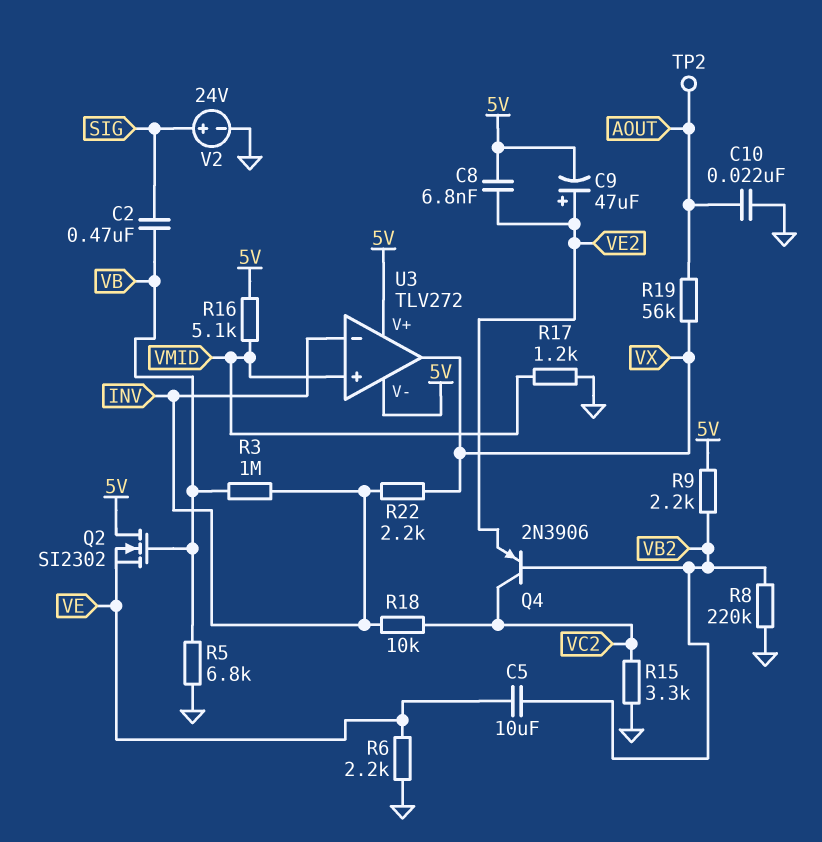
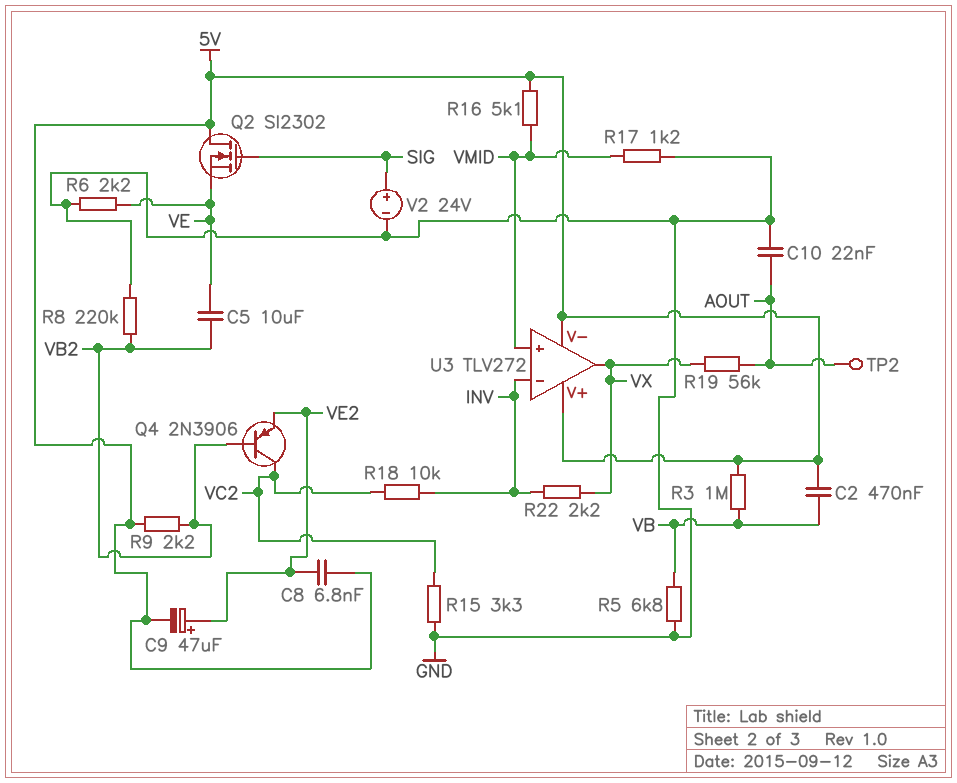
C2: 470nF (SIG, VB) -> 470nF (5V, VB)
Q2: NMOS SI2302 (G VB, D 5V, S VE) -> NMOS SI2302 (G SIG, D 5V, S VE)
R3: 1M (INV, VB) -> 1M (5V, VB)

